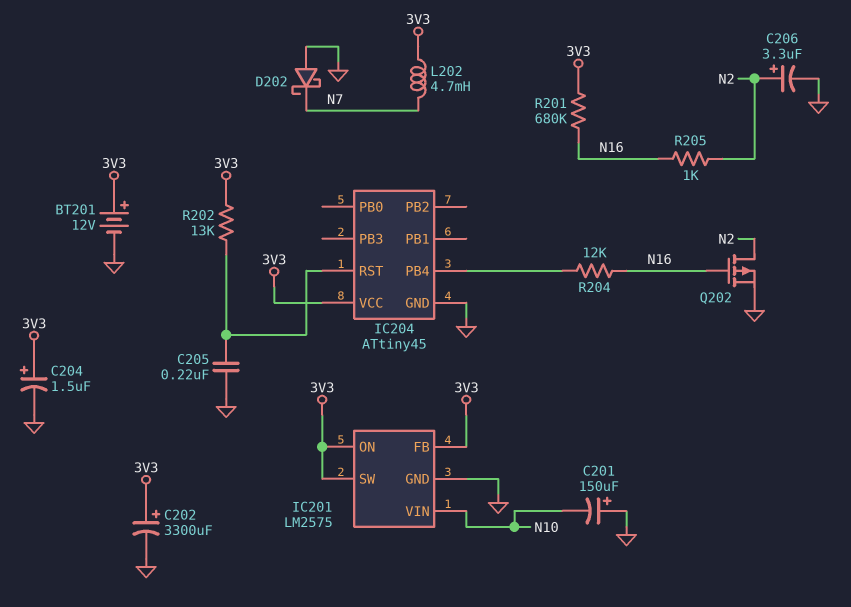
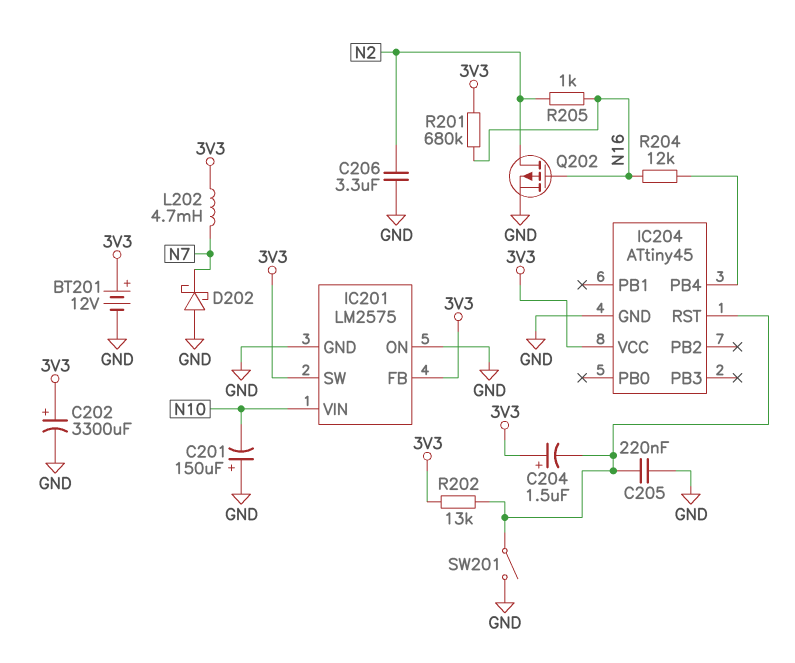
C204: 1.5uF (plus 3V3, minus GND) -> 1.5uF (plus 3V3, minus IC204/RST)
C206: 3.3uF (plus N2, minus GND) -> 3.3uF (GND, N2)
IC201 pin ON: 3V3 -> GND
SW201: none -> switch (GND, IC204/RST)

